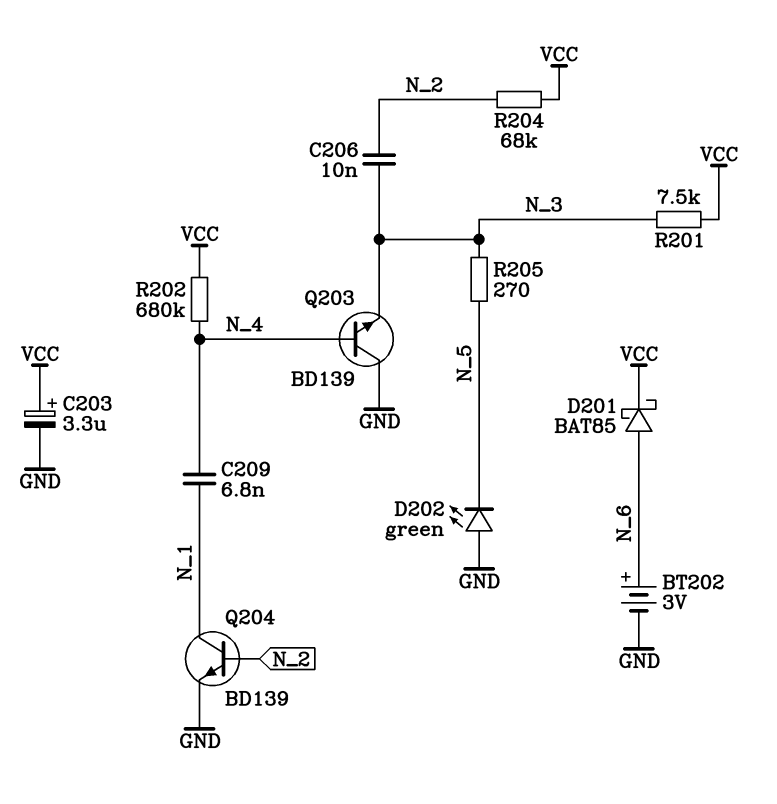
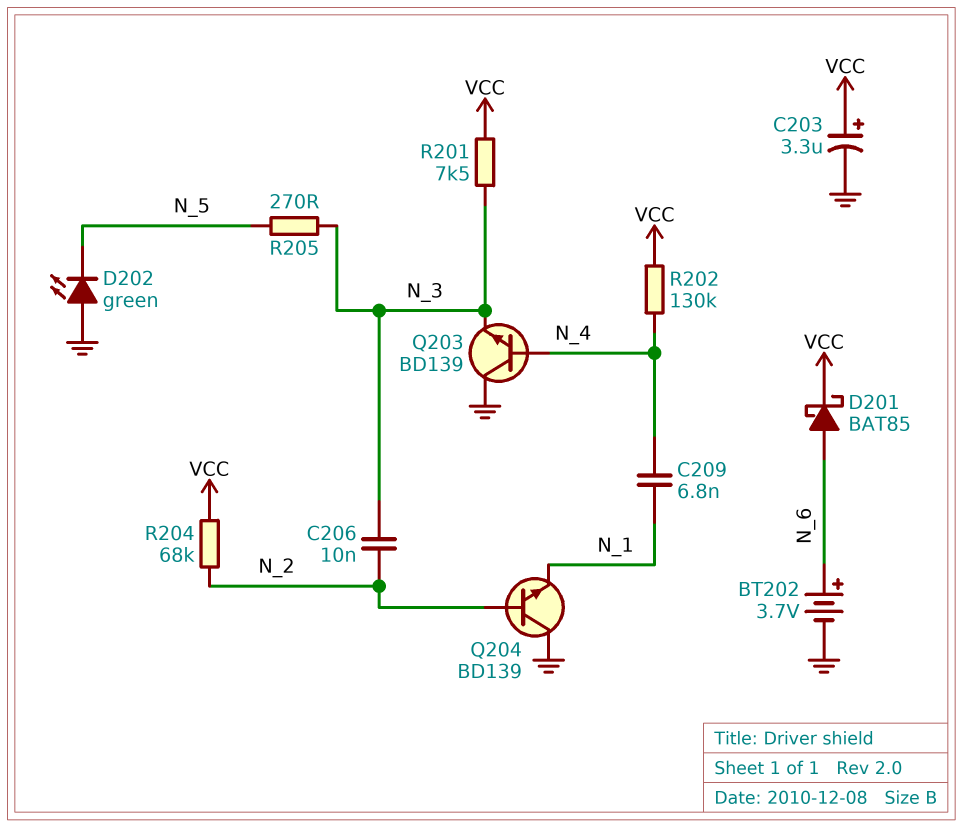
BT202: 3V (plus N_6, minus GND) -> 3.7V (plus N_6, minus GND)
Q204: NPN BD139 (B N_2, C N_1, E GND) -> NPN BD139 (B N_2, C GND, E N_1)
R202: 680k (N_4, VCC) -> 130k (N_4, VCC)

